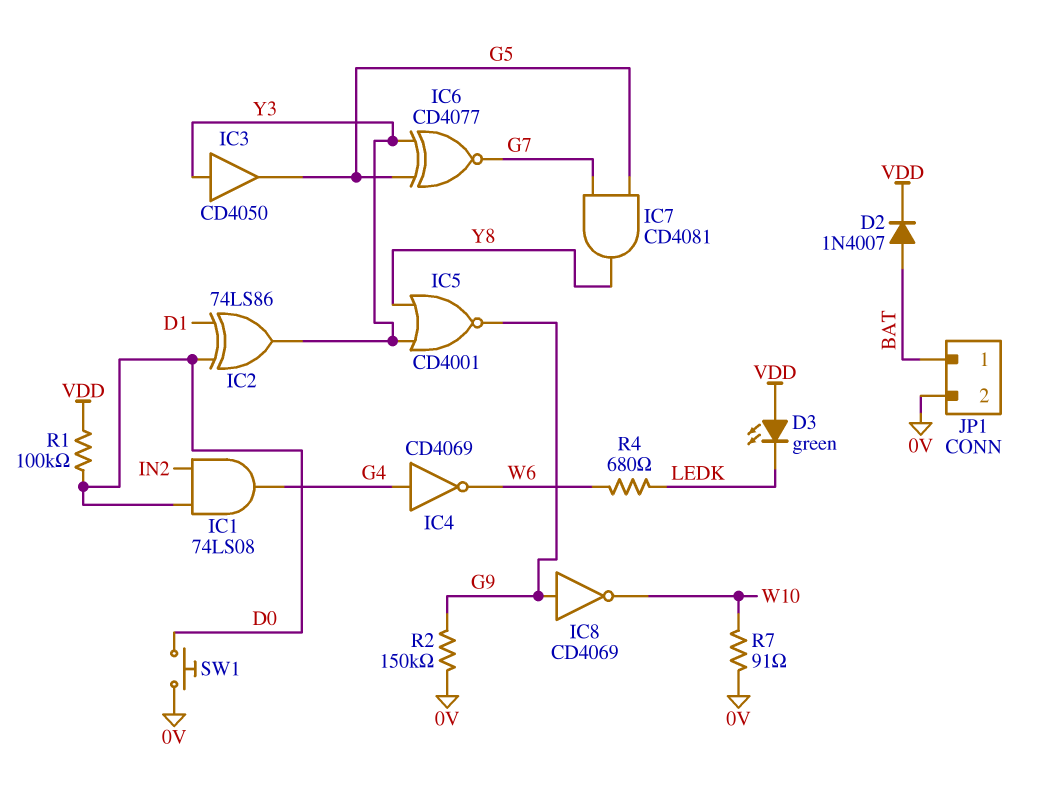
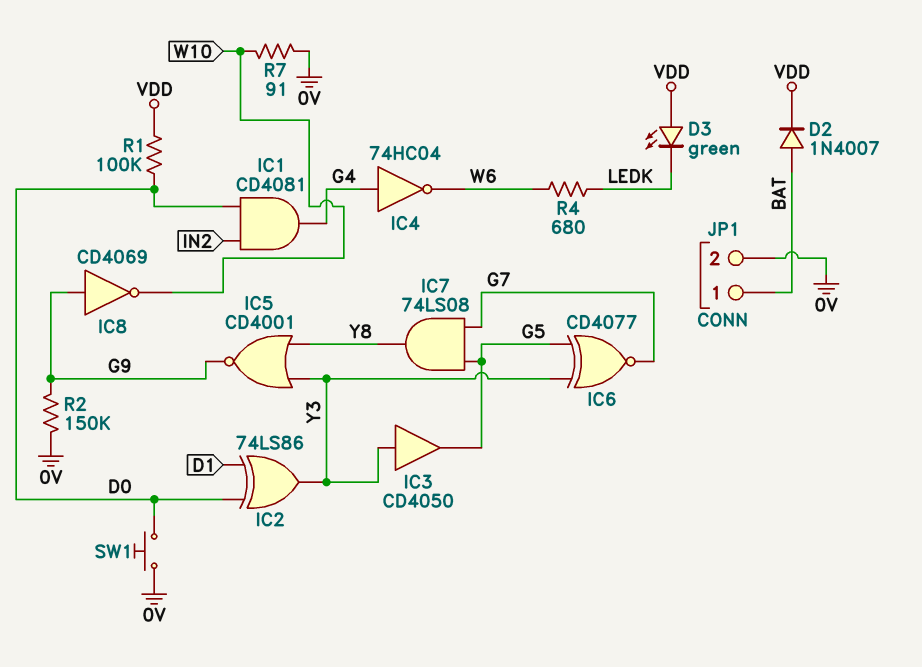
IC1: AND 74LS08 (in D0, in IN2, out G4) -> AND CD4081 (in D0, in IN2, out G4)
IC4: NOT CD4069 (in G4, out W6) -> NOT 74HC04 (in G4, out W6)
IC7: AND CD4081 (in G5, in G7, out Y8) -> AND 74LS08 (in G5, in G7, out Y8)

